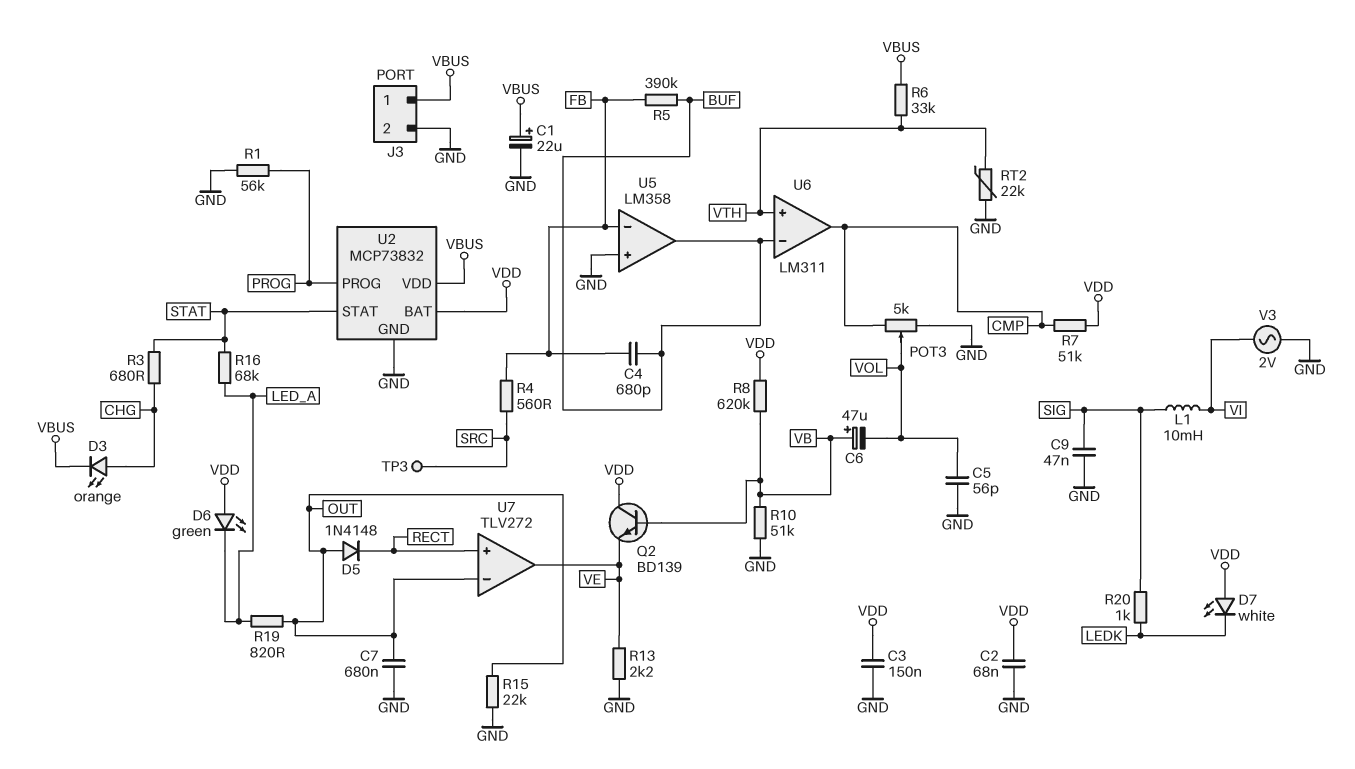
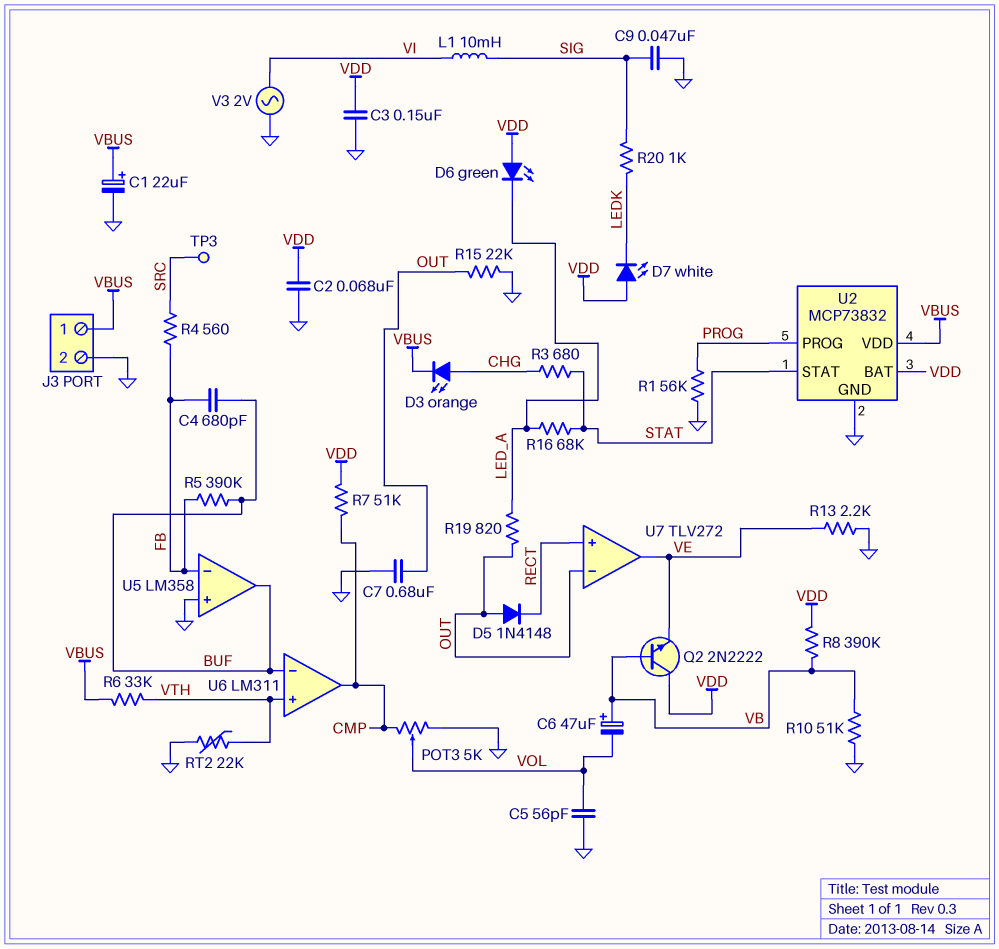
Q2: NPN BD139 (B VB, C VDD, E VE) -> NPN 2N2222 (B VB, C VDD, E VE)
R8: 620k (VB, VDD) -> 390k (VB, VDD)

